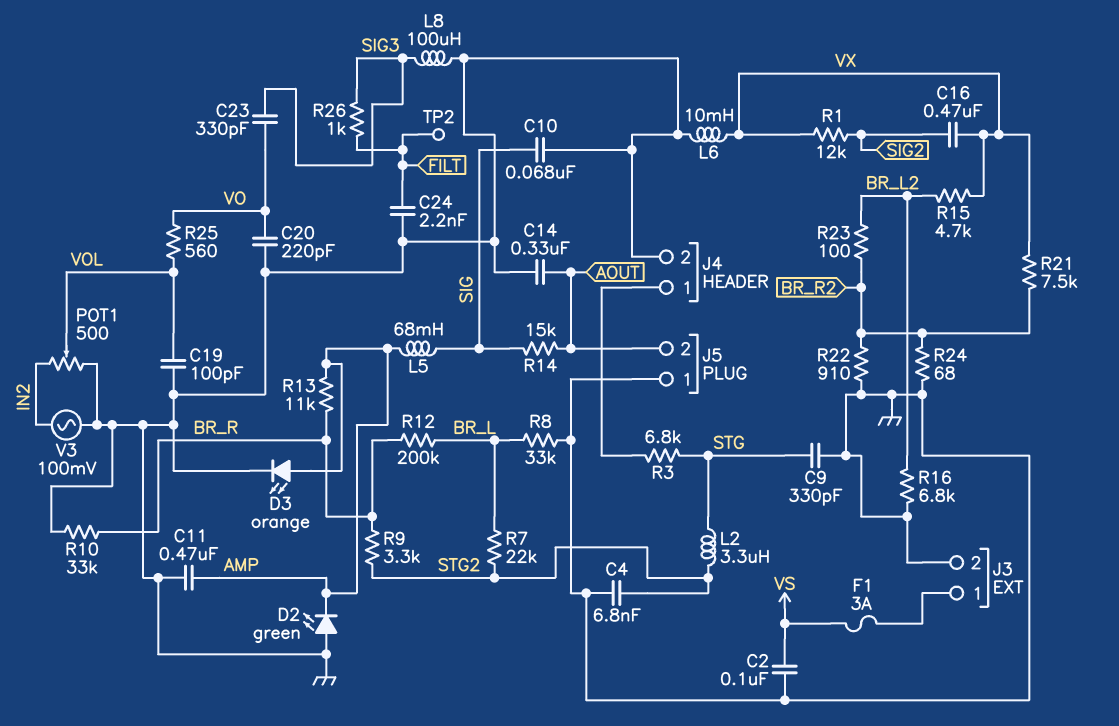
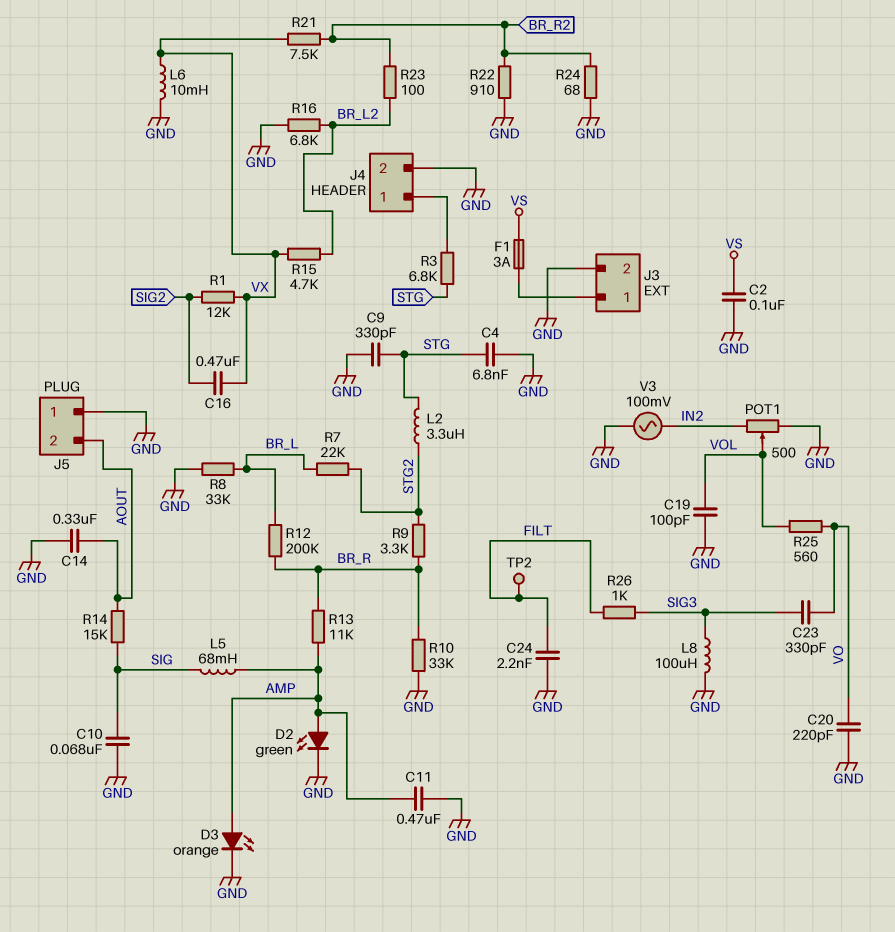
C4: 6.8nF (GND, STG2) -> 6.8nF (GND, STG)
D2: LED green (A GND, K AMP) -> LED green (A AMP, K GND)

